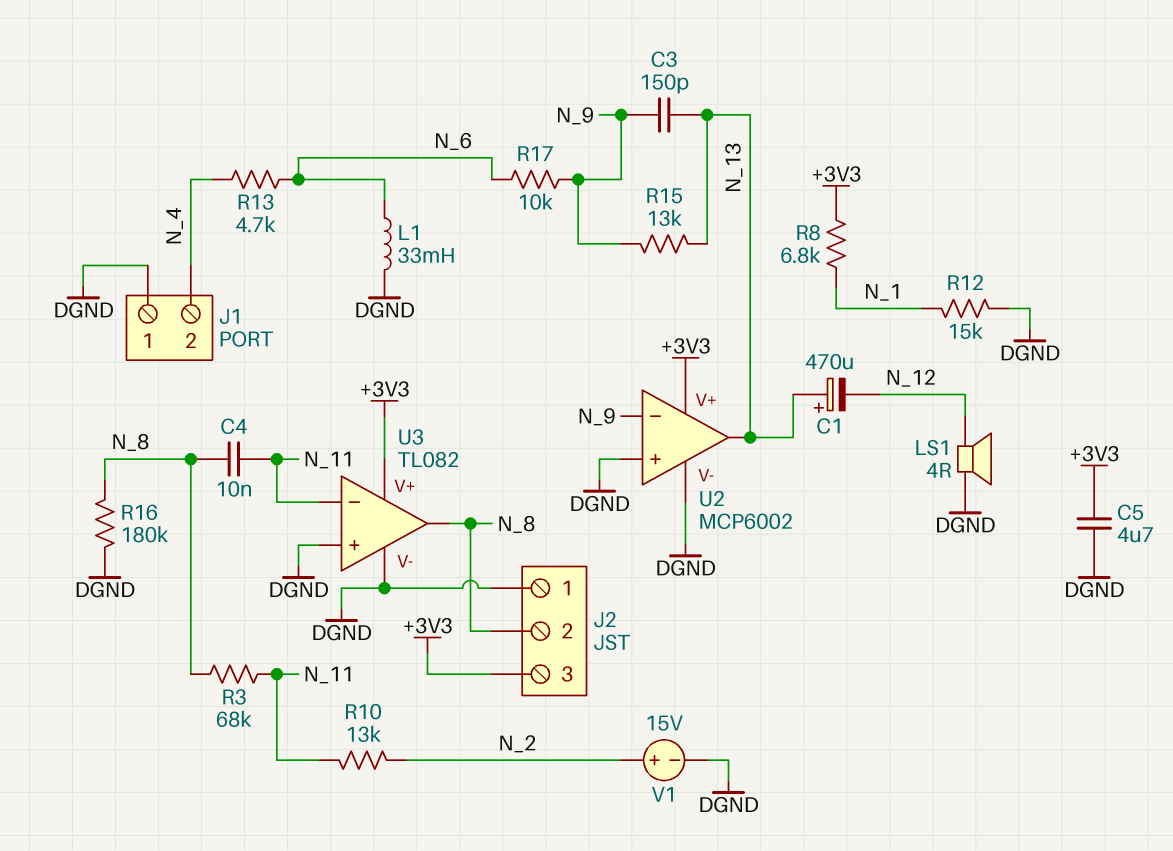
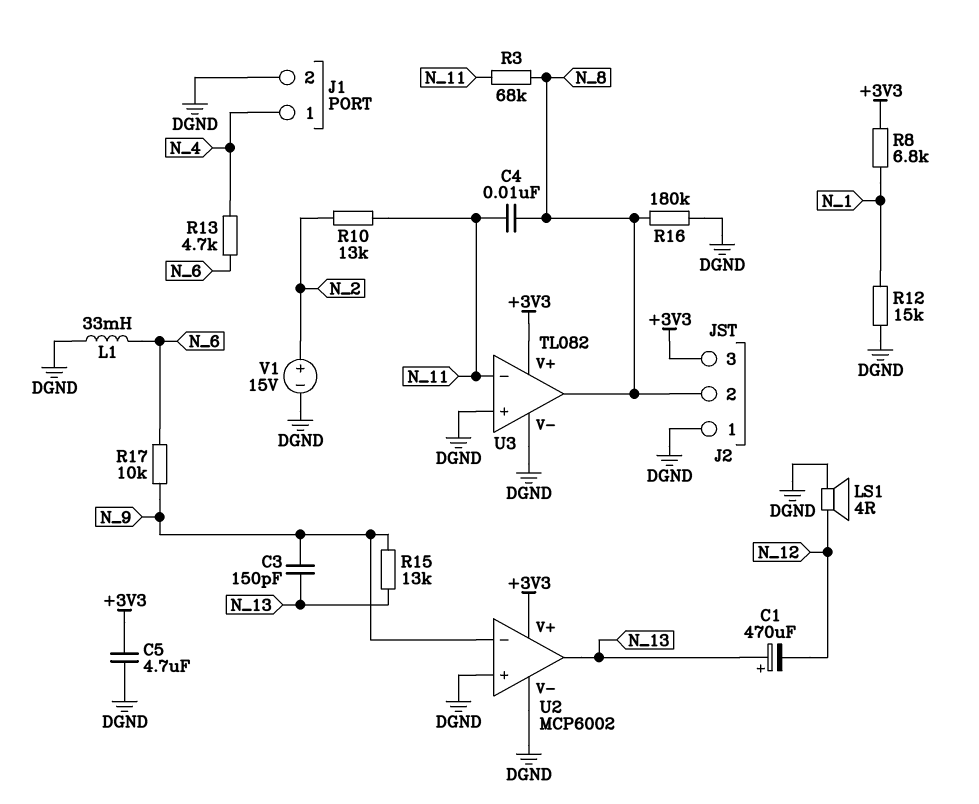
J1 pin 1: DGND -> N_4
J1 pin 2: N_4 -> DGND

